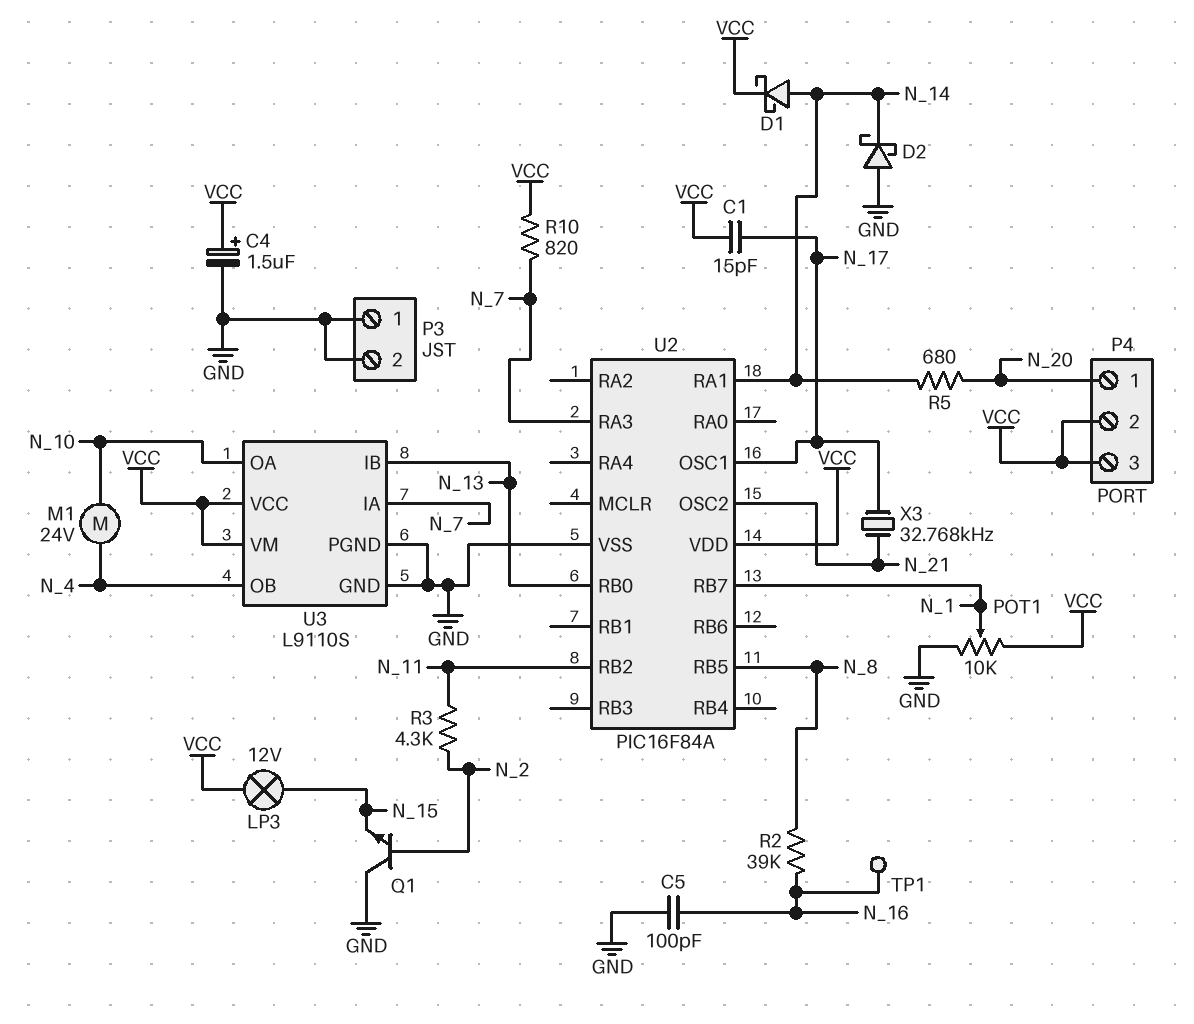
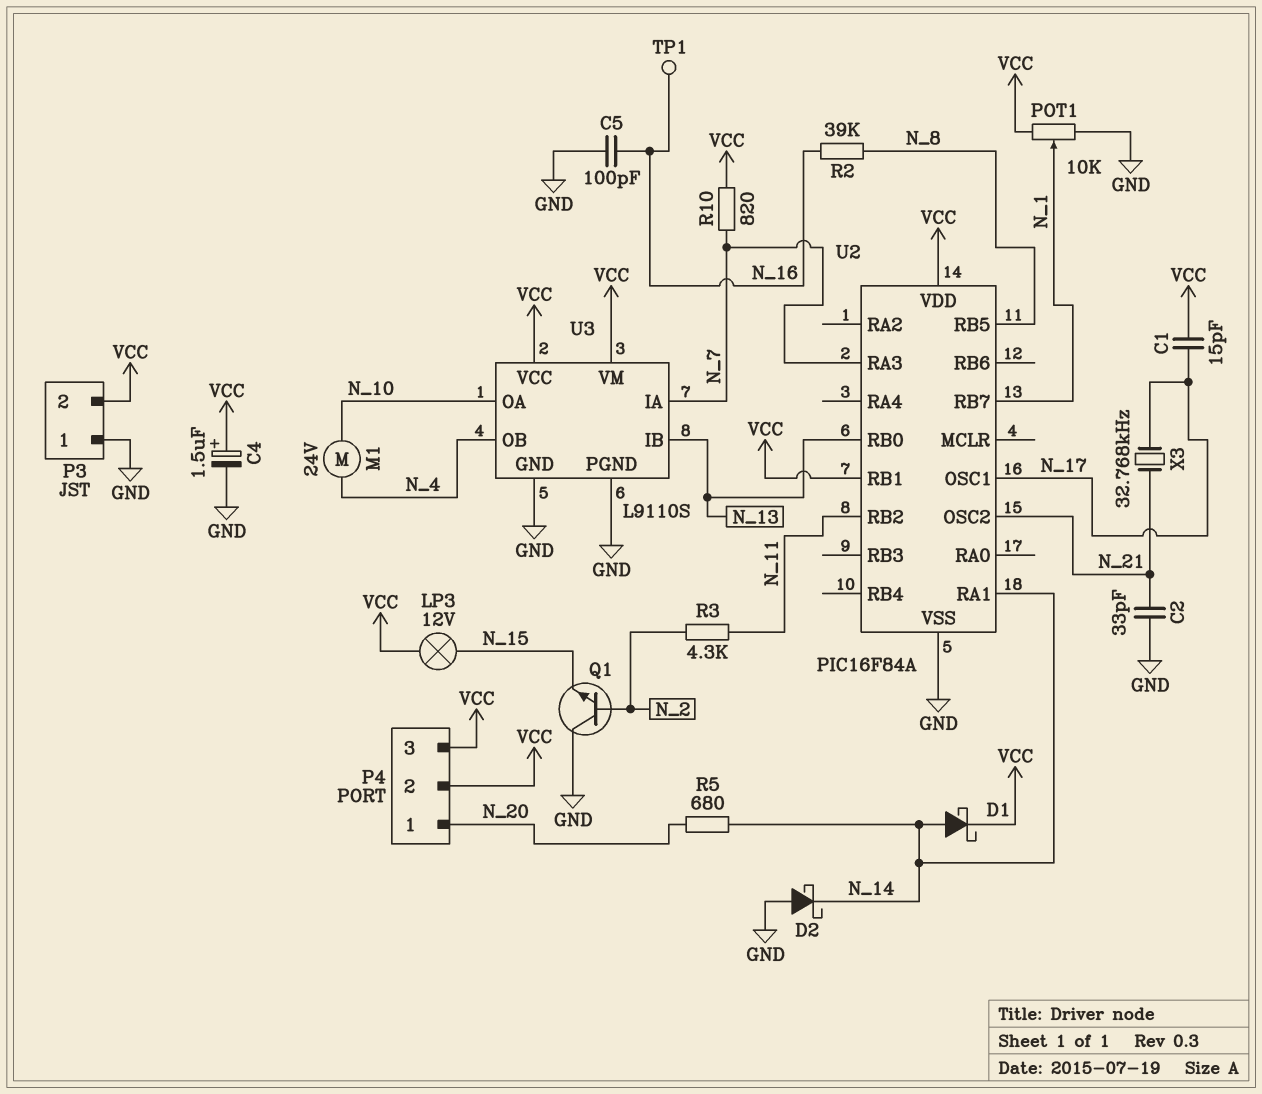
C2: none -> 33pF (GND, N_21)
P3 pin 2: GND -> VCC
U2 pin RB1: none -> VCC

